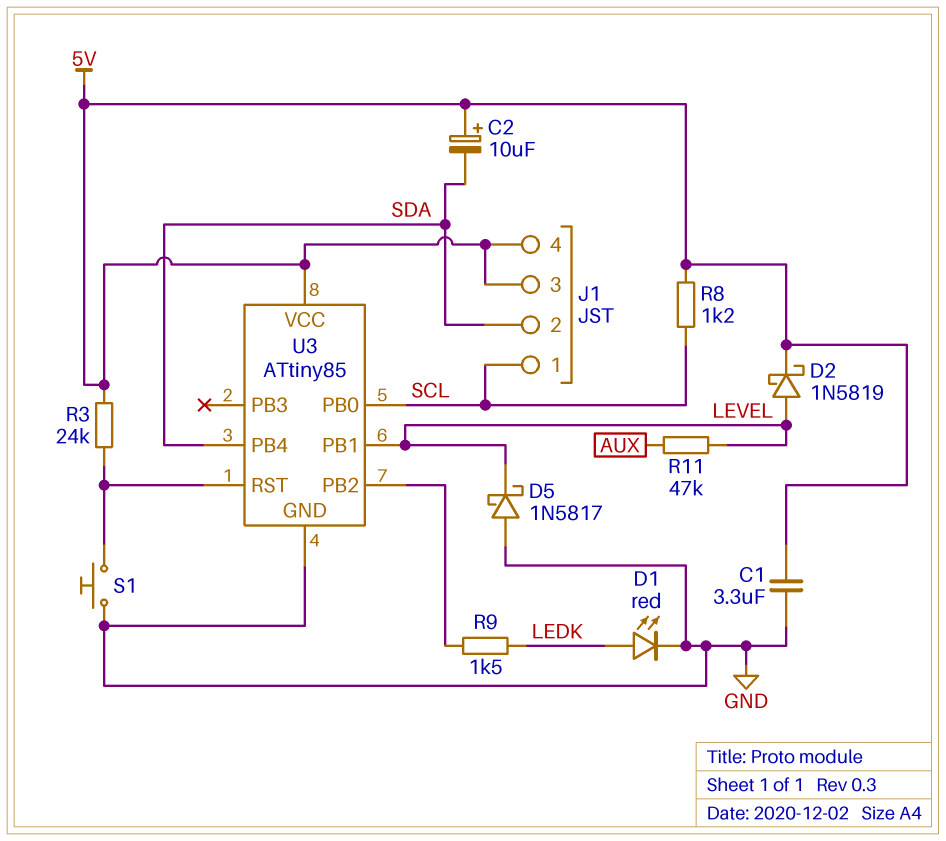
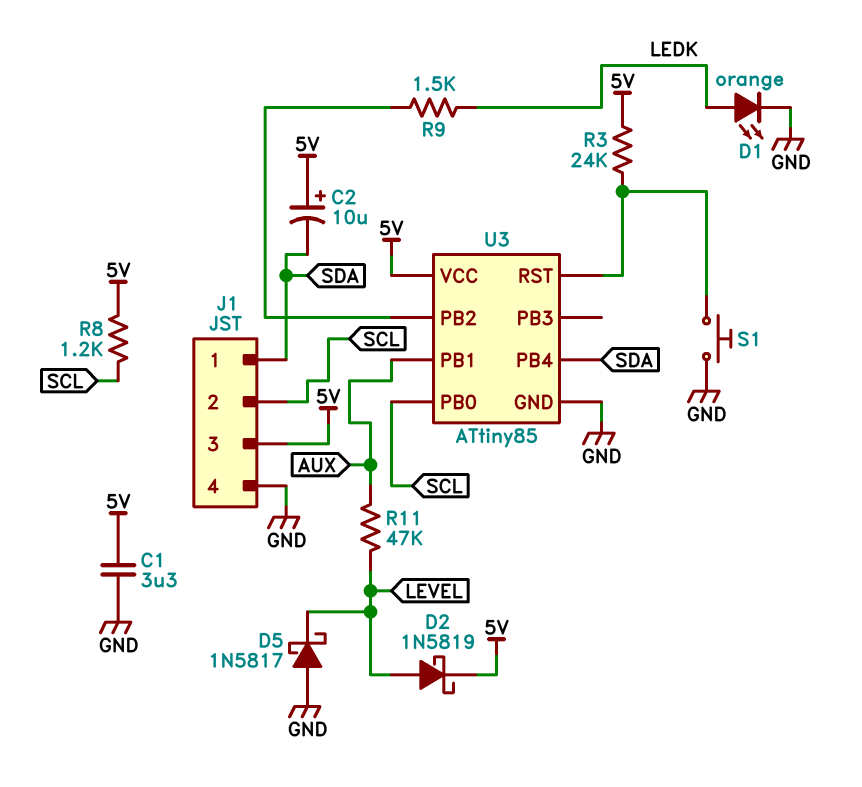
D1: LED red (A LEDK, K GND) -> LED orange (A LEDK, K GND)
J1 pin 1: SCL -> SDA
J1 pin 2: SDA -> SCL
J1 pin 4: 5V -> GND
U3 pin PB1: LEVEL -> AUX

